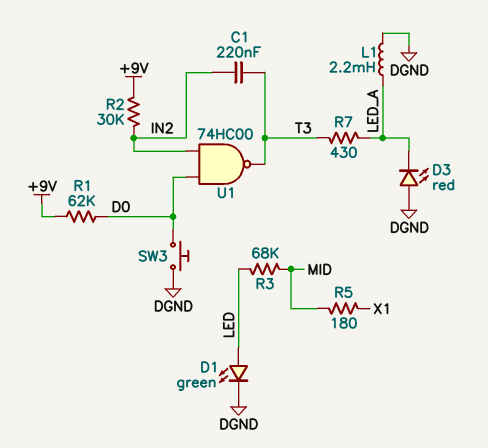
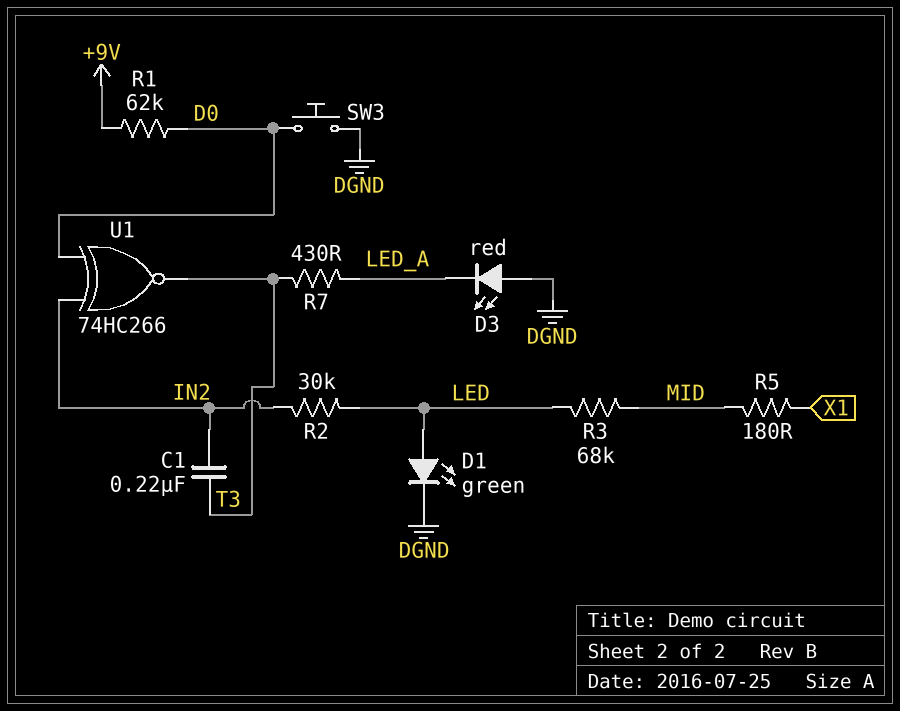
L1: 2.2mH (DGND, LED_A) -> none
R2: 30k (+9V, IN2) -> 30k (IN2, LED)
U1: NAND 74HC00 (in D0, in IN2, out T3) -> XNOR 74HC266 (in D0, in IN2, out T3)

